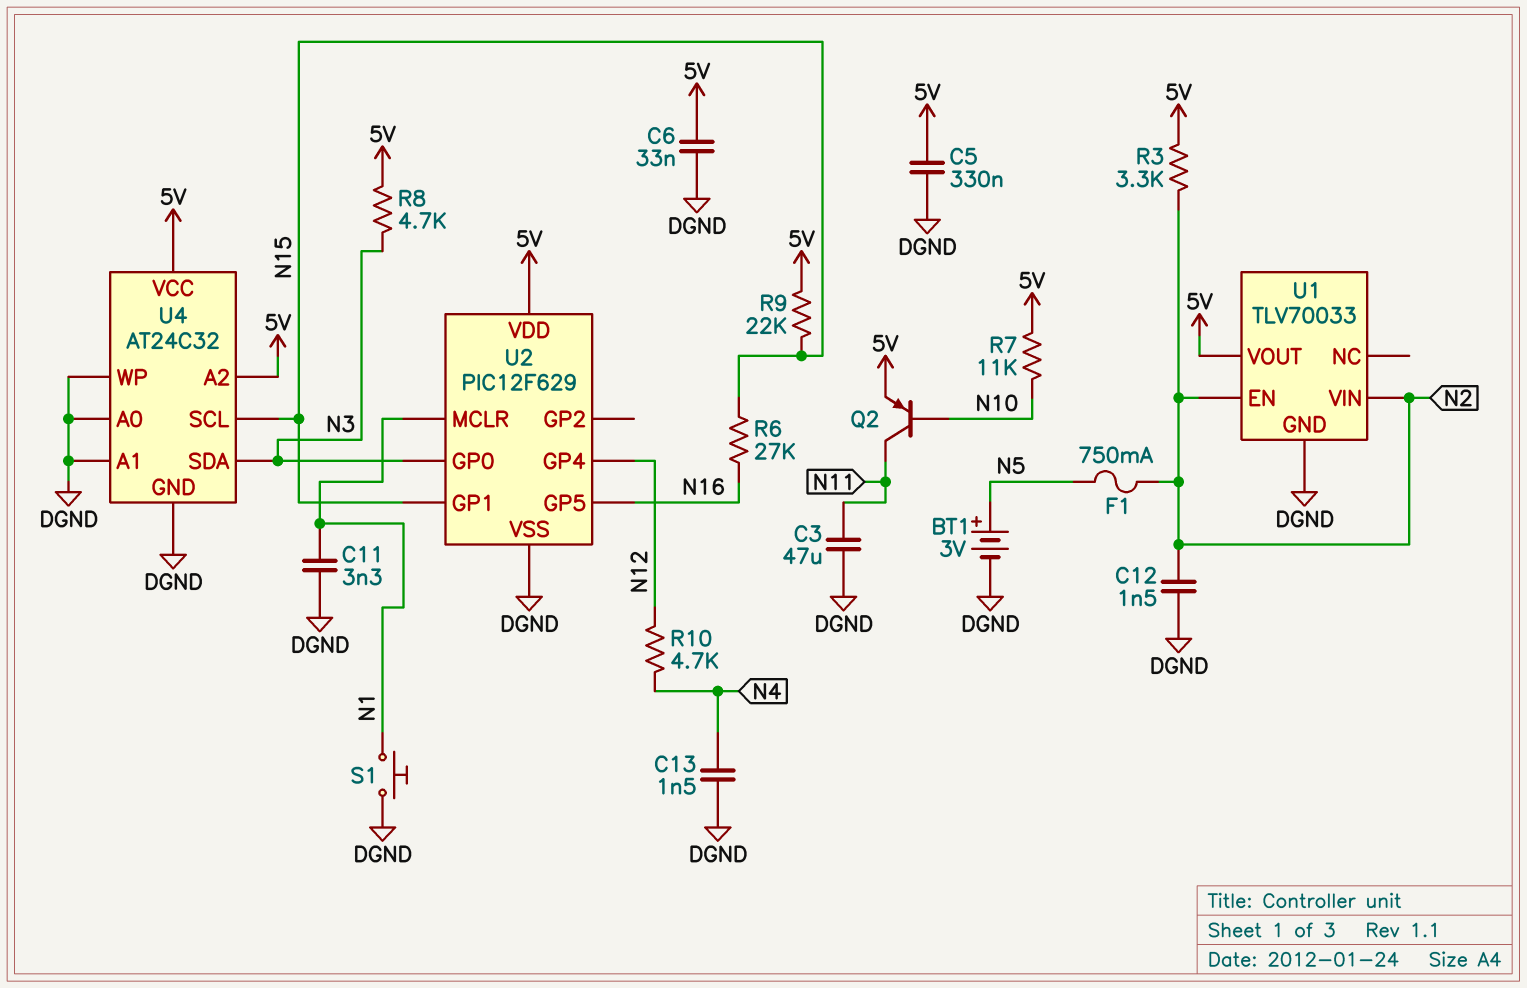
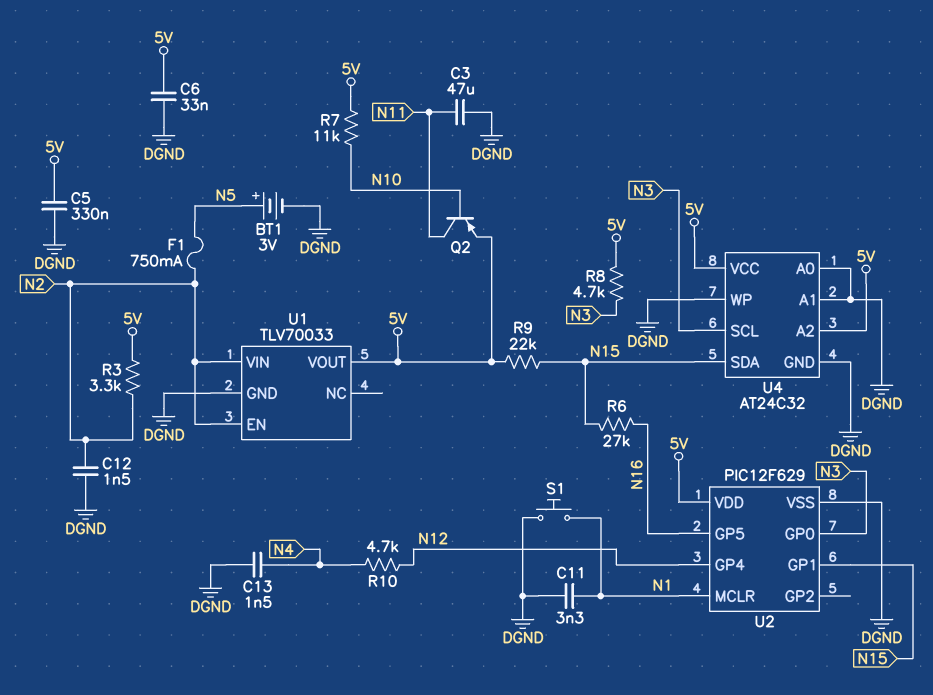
U4 pin SCL: N15 -> N3
U4 pin SDA: N3 -> N15

